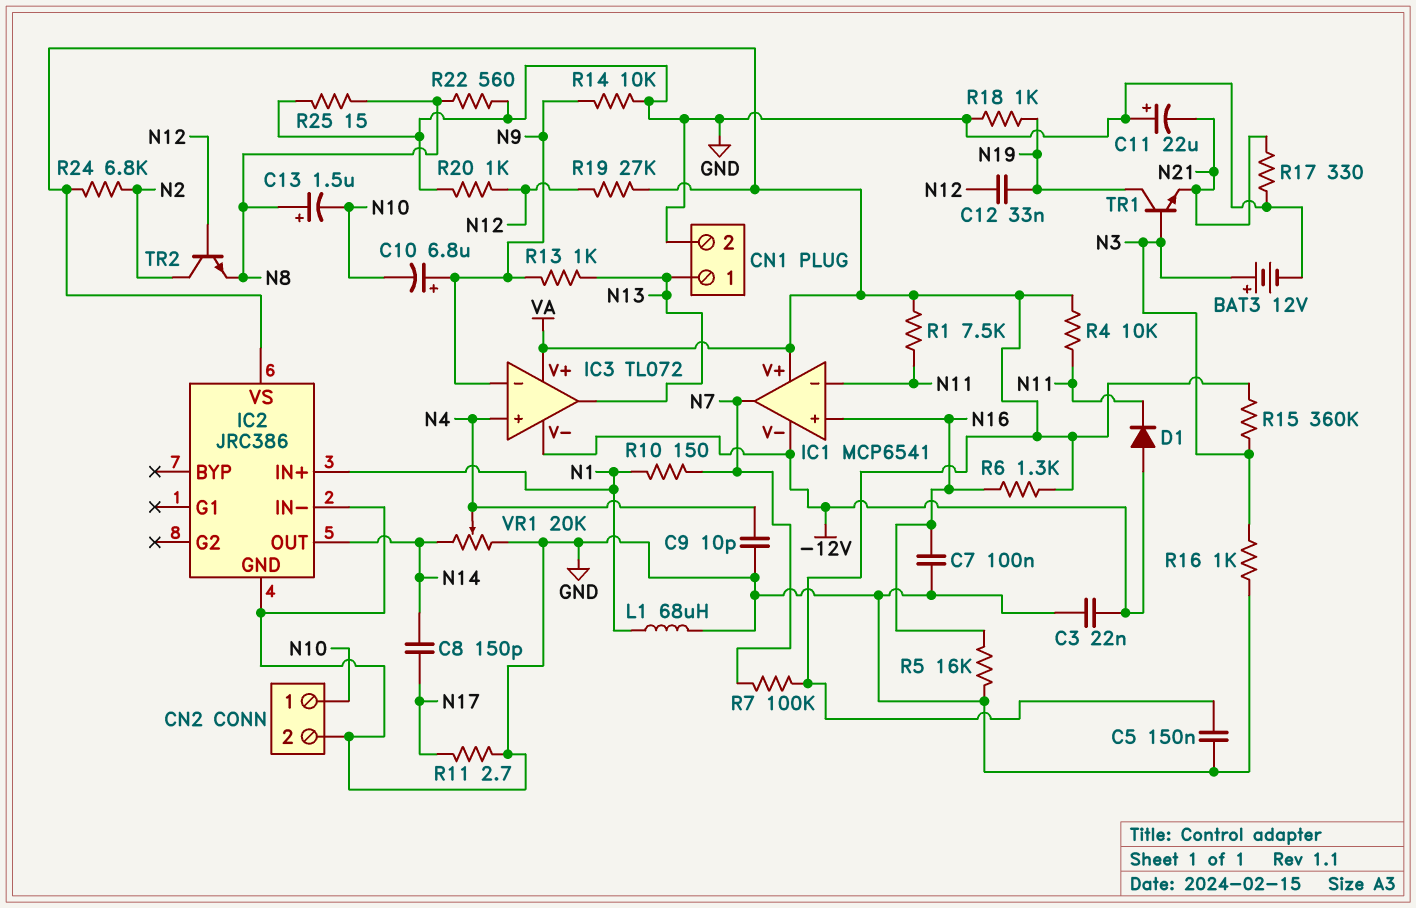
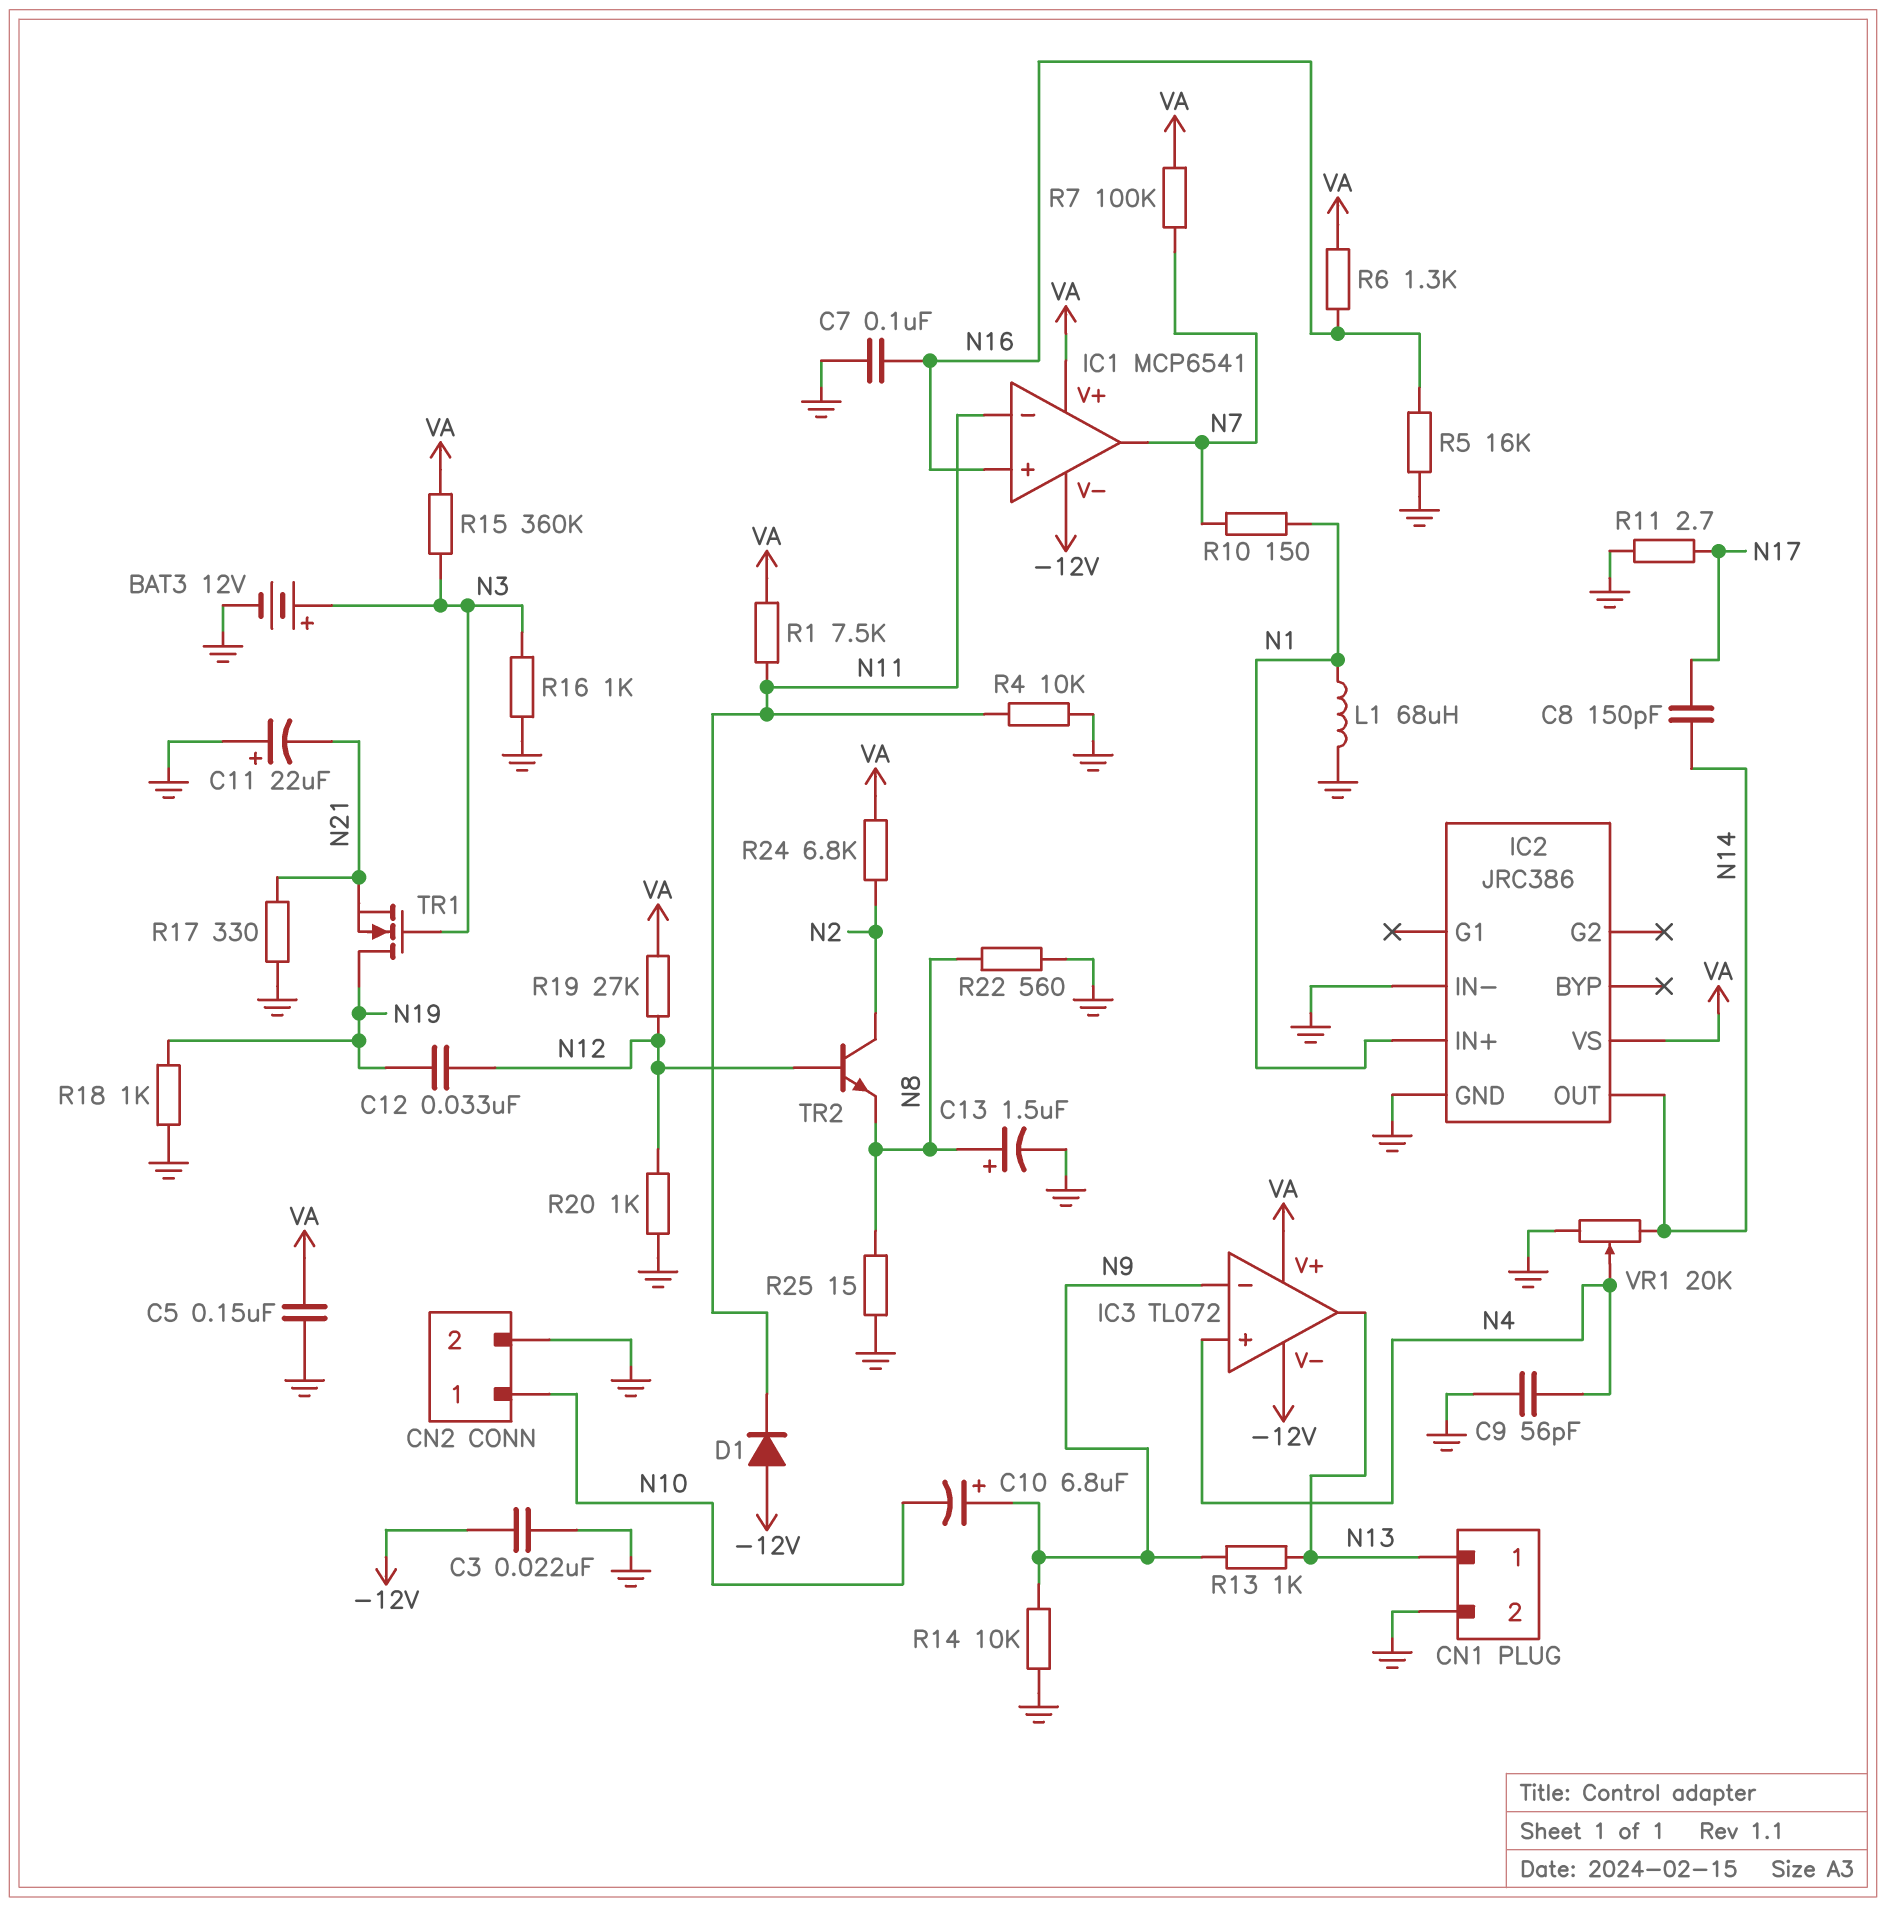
C9: 10pF (GND, N4) -> 56pF (GND, N4)
C13: 1.5uF (plus N8, minus N10) -> 1.5uF (plus N8, minus GND)
R4: 10k (N11, VA) -> 10k (GND, N11)
TR1: NPN (B N3, C N19, E N21) -> NMOS (G N3, D N19, S N21)

